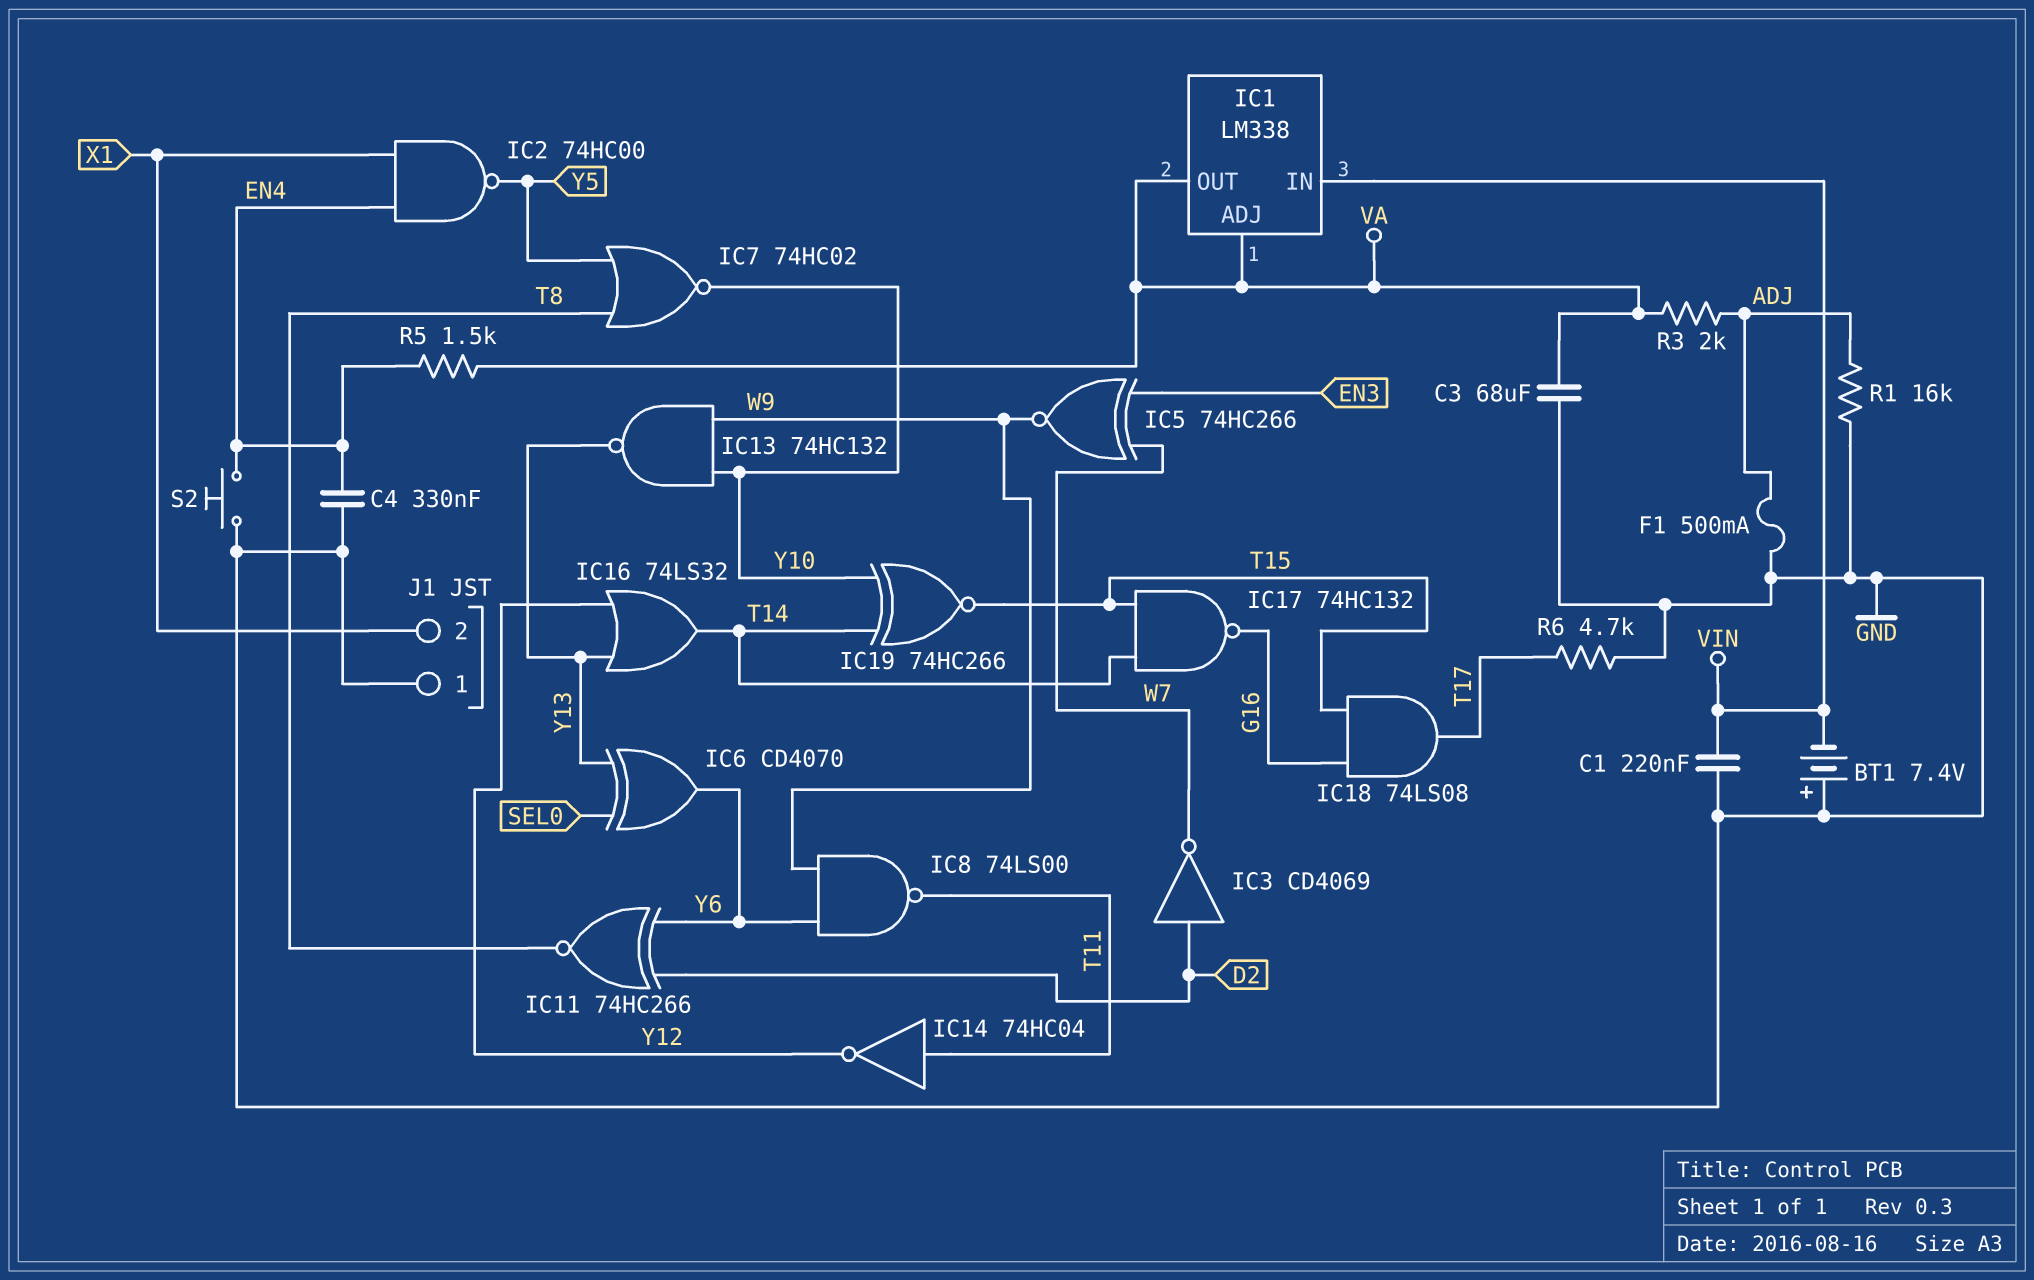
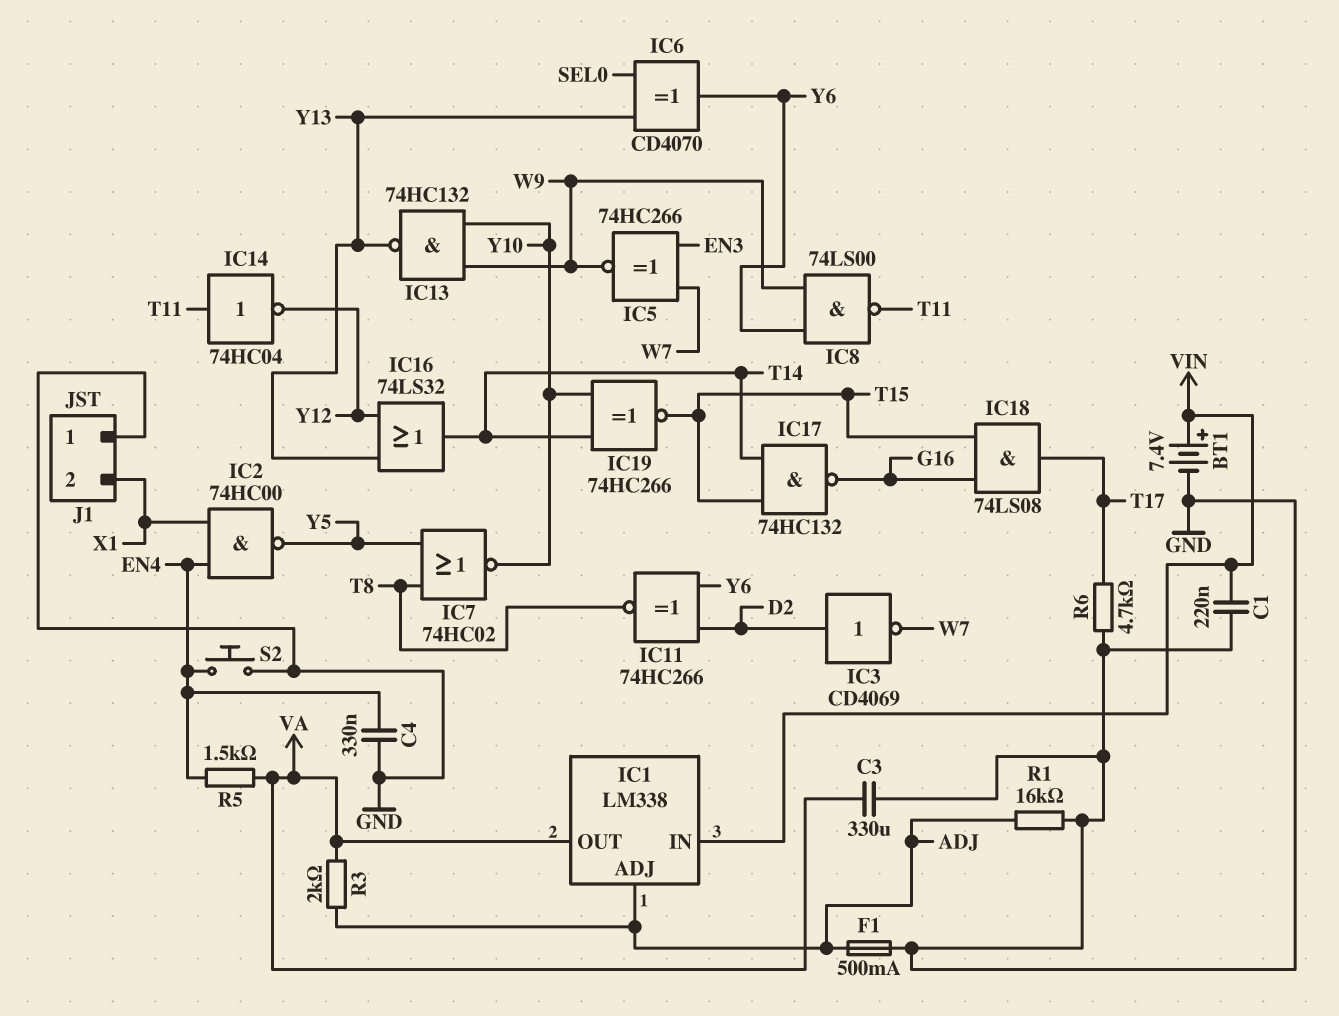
BT1: 7.4V (plus GND, minus VIN) -> 7.4V (plus VIN, minus GND)
C3: 68uF (GND, VA) -> 330uF (GND, VA)
IC1 pin ADJ: VA -> ADJ

